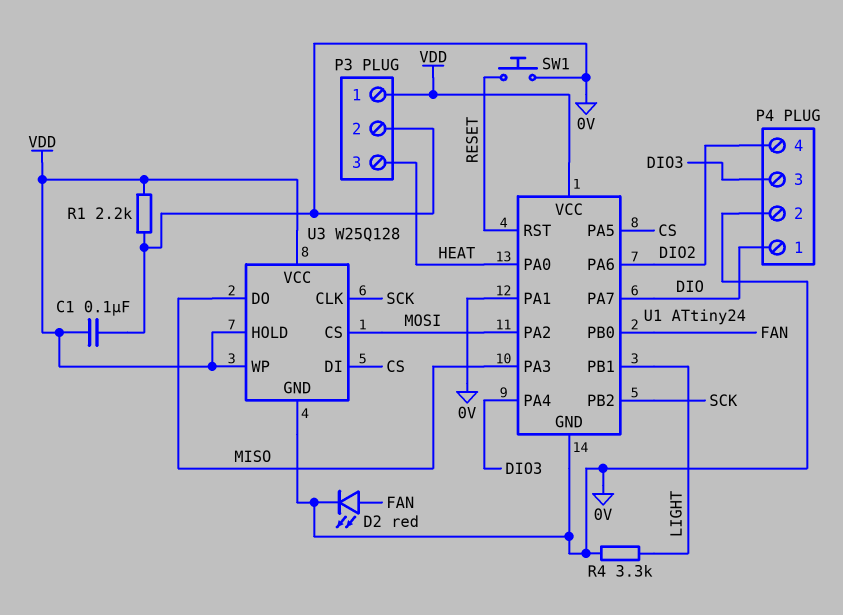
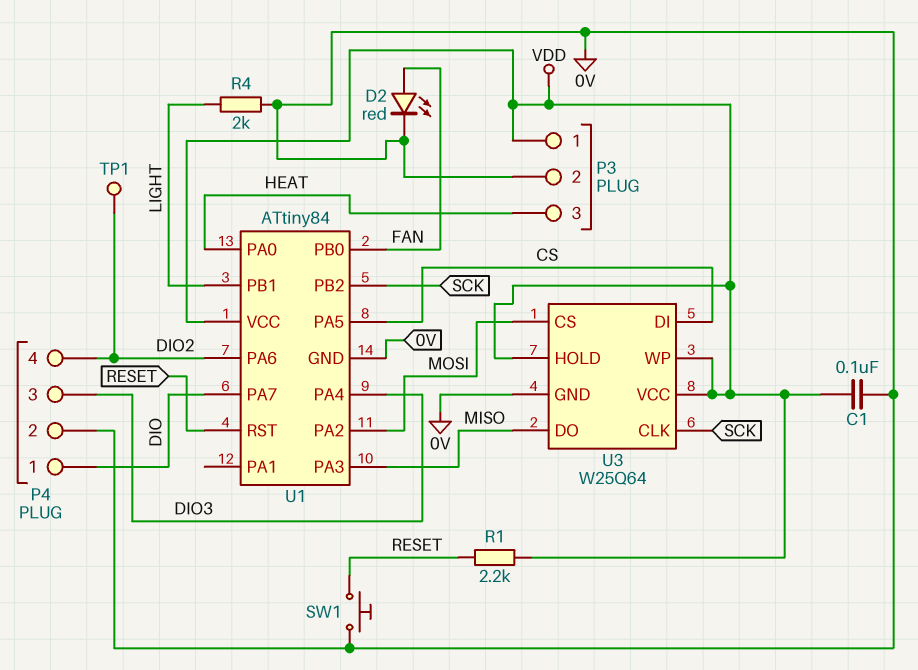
R1: 2.2k (0V, VDD) -> 2.2k (RESET, VDD)
R4: 3.3k (0V, LIGHT) -> 2k (0V, LIGHT)
TP1: none -> test point (DIO2)
U1: ATtiny24 -> ATtiny84
U1 pin PA1: 0V -> none
U3: W25Q128 -> W25Q64

